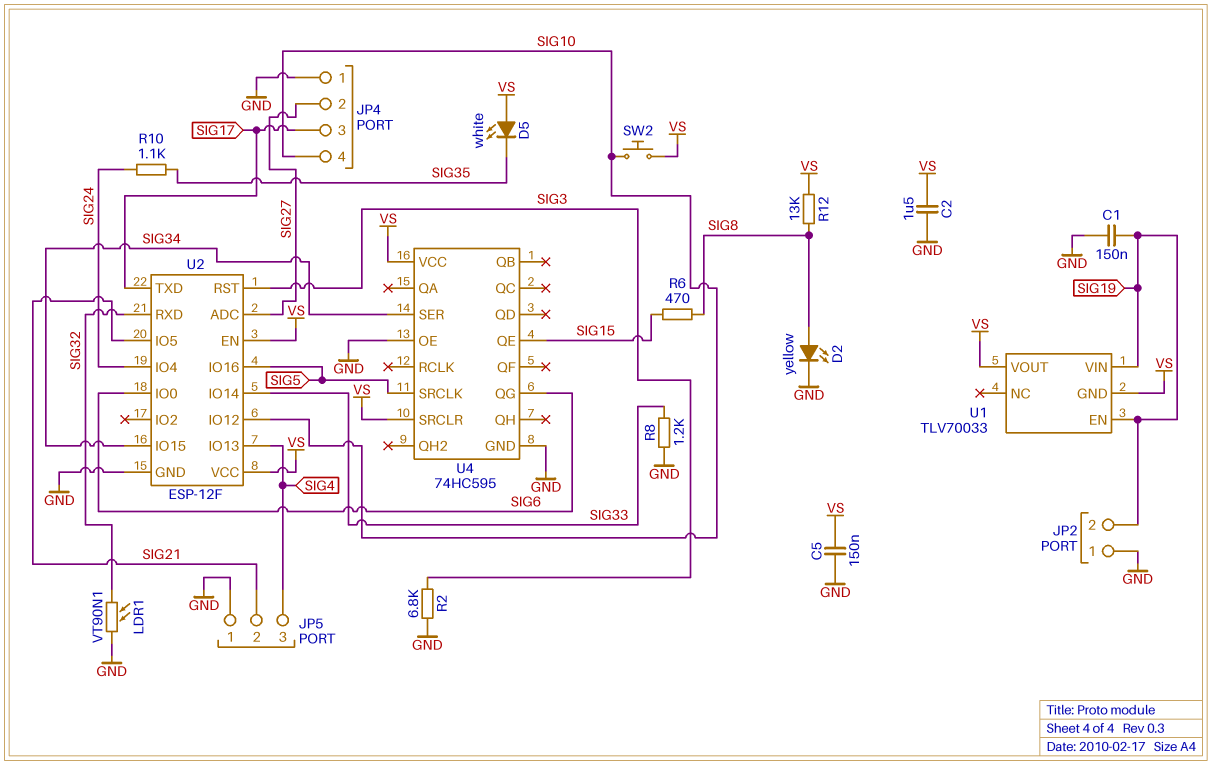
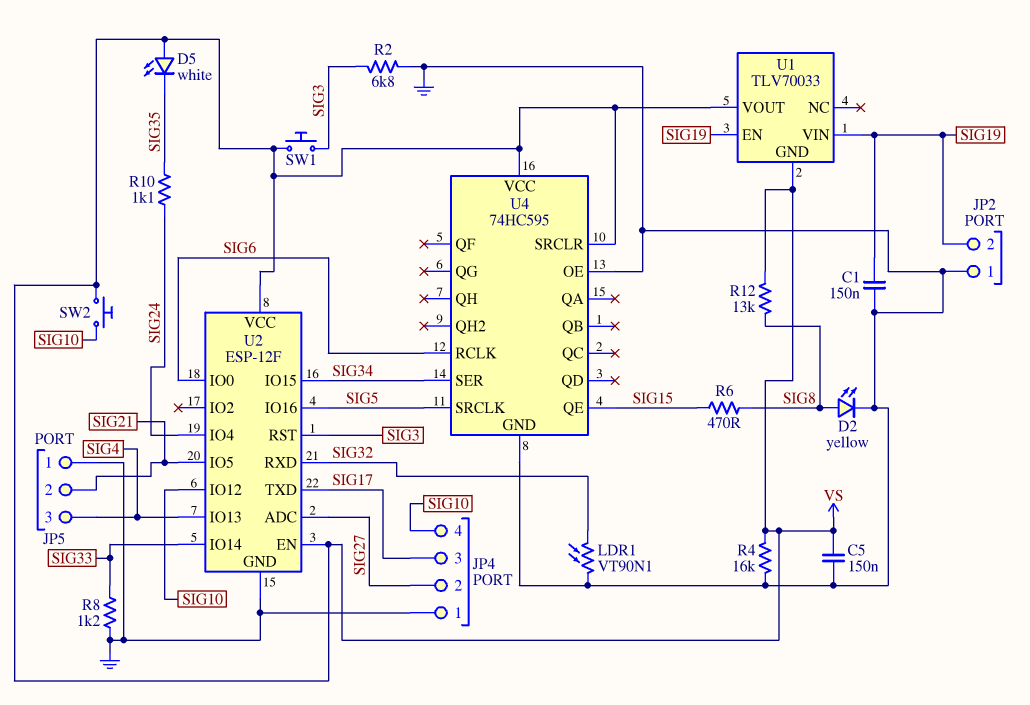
C2: 1.5uF (GND, VS) -> none
R4: none -> 16k (GND, VS)
SW1: none -> button (SIG3, VS)
U4 pin QG: SIG6 -> none
U4 pin RCLK: none -> SIG6

